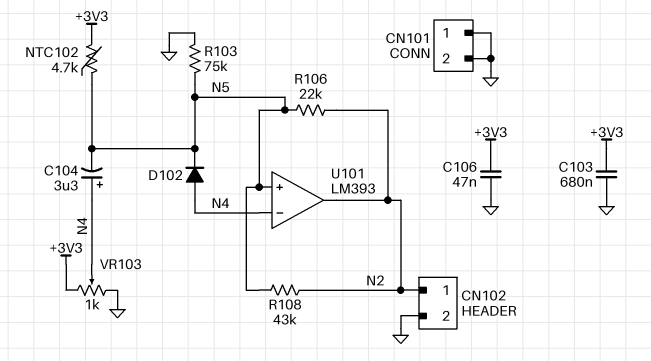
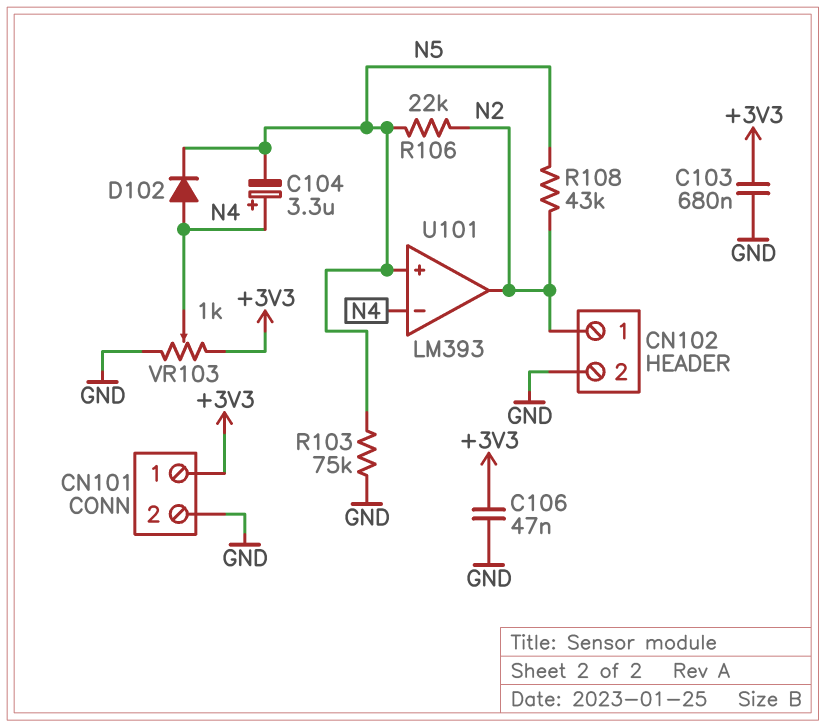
CN101 pin 1: GND -> +3V3
NTC102: 4.7k (+3V3, N5) -> none

